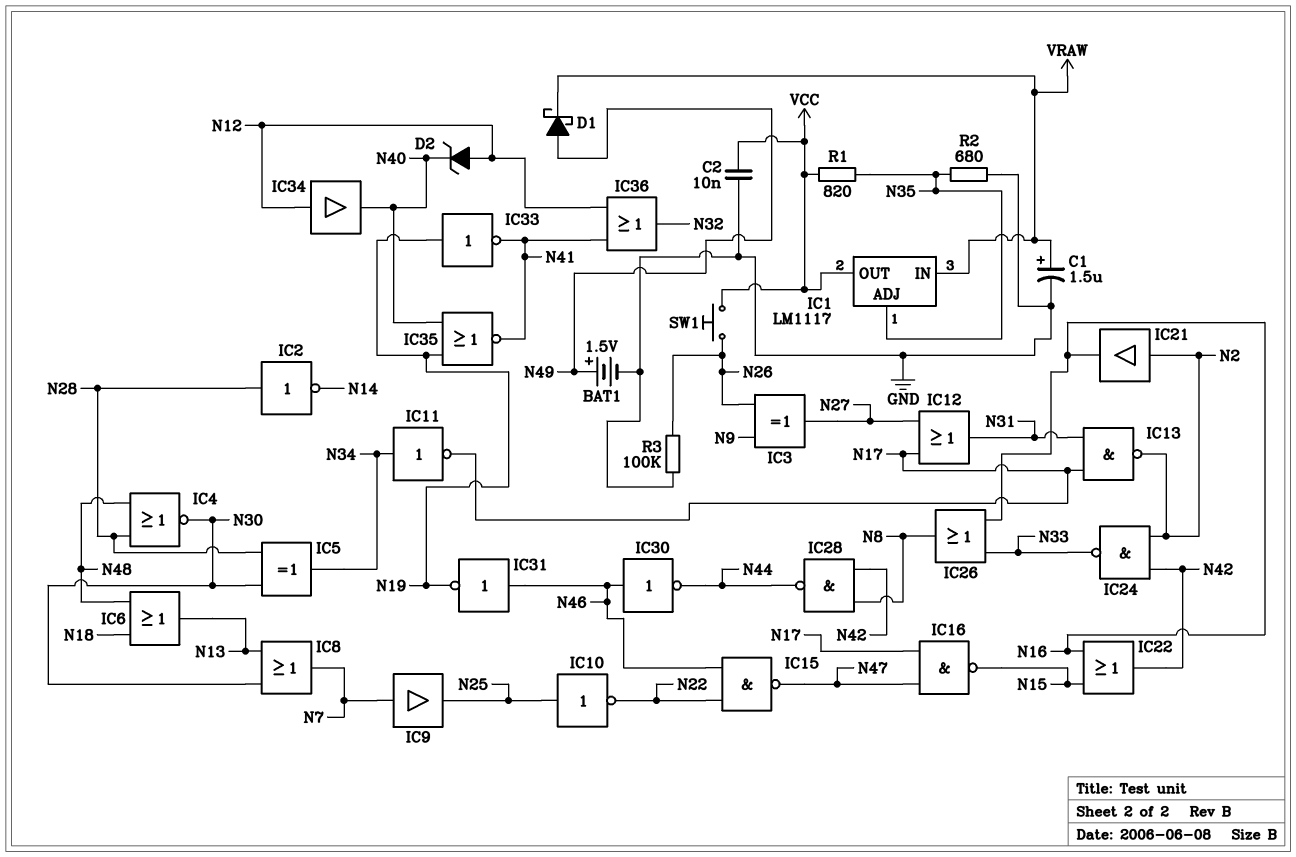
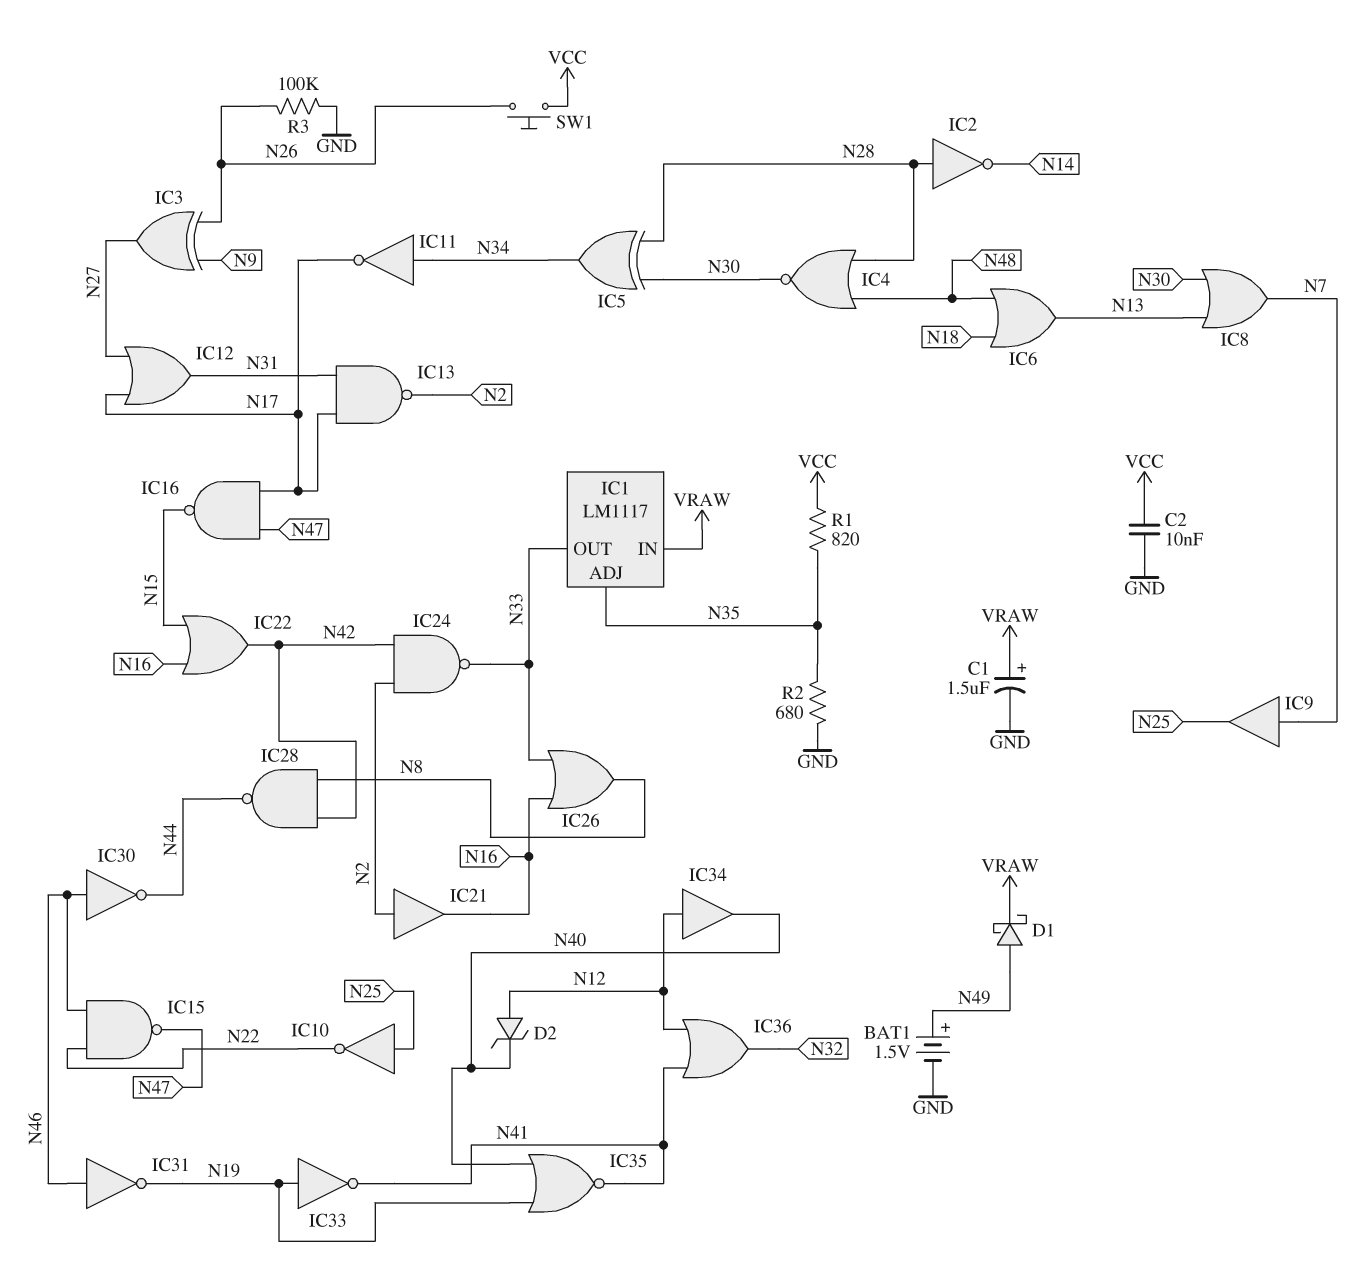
IC1 pin OUT: VCC -> N33

